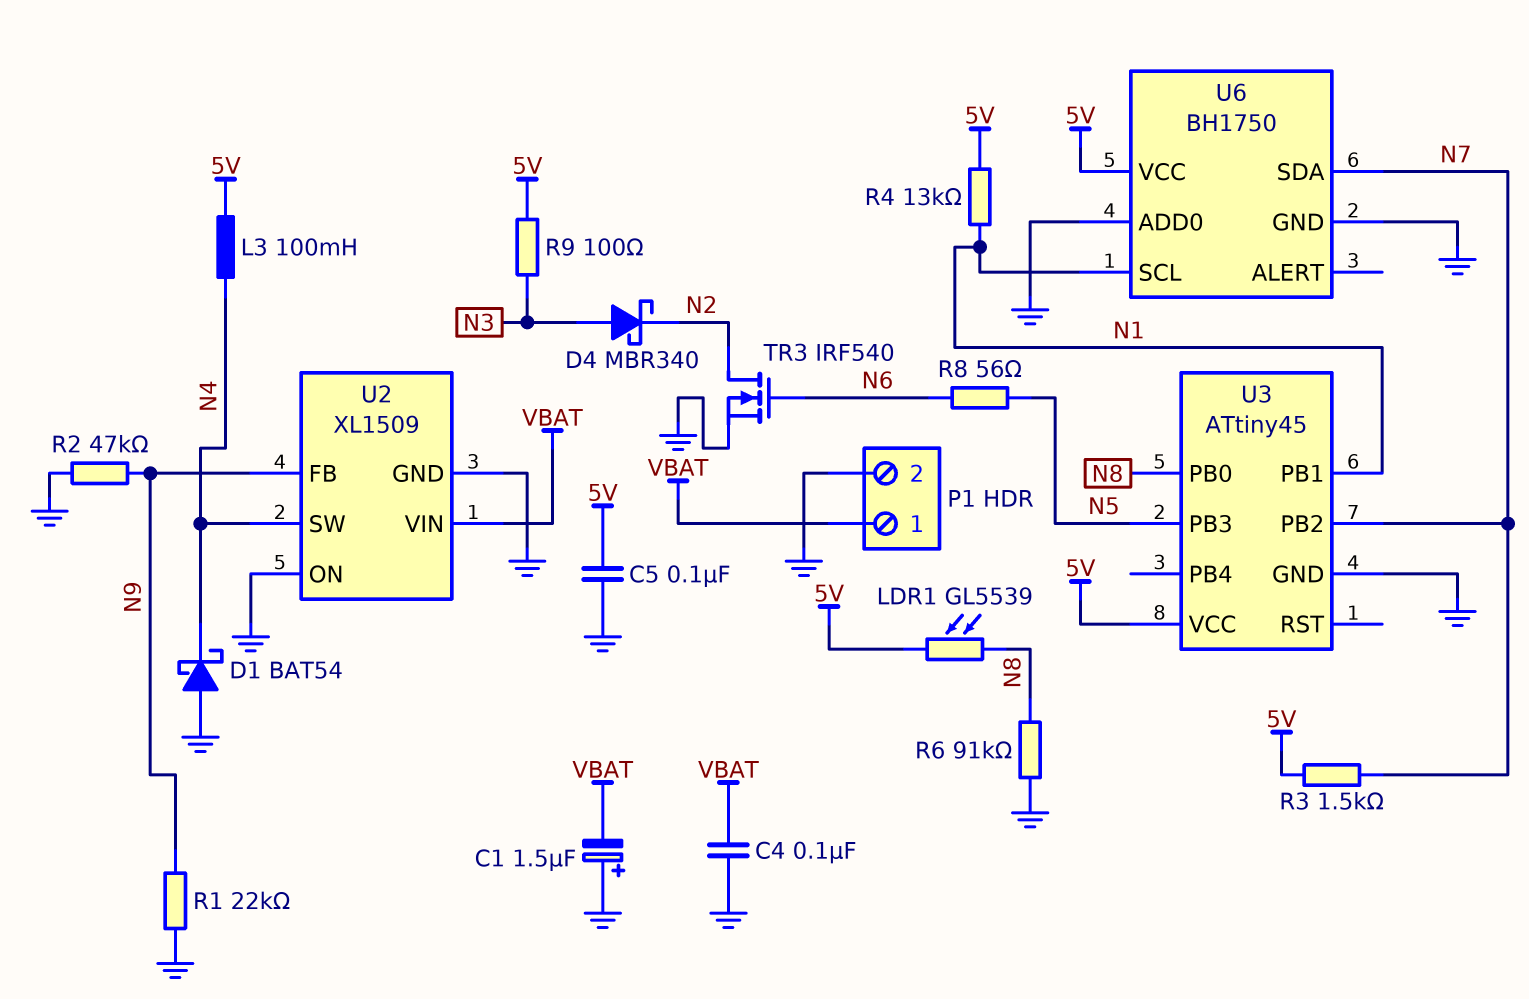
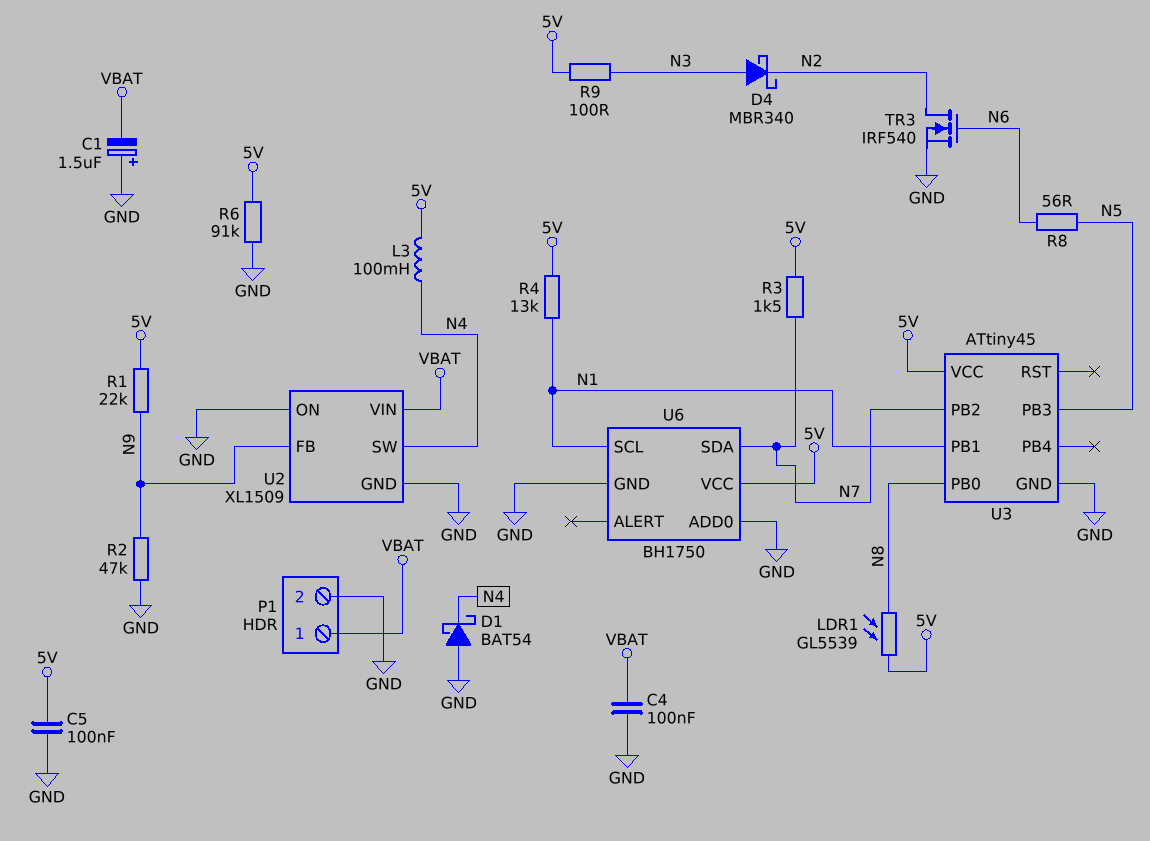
R1: 22k (GND, N9) -> 22k (5V, N9)
R6: 91k (GND, N8) -> 91k (5V, GND)

